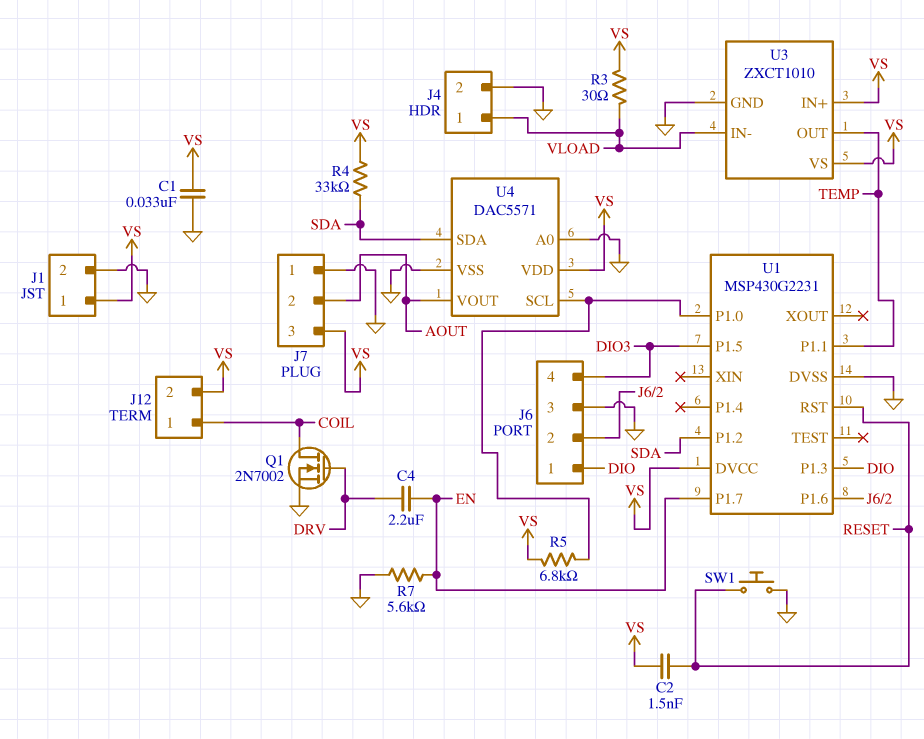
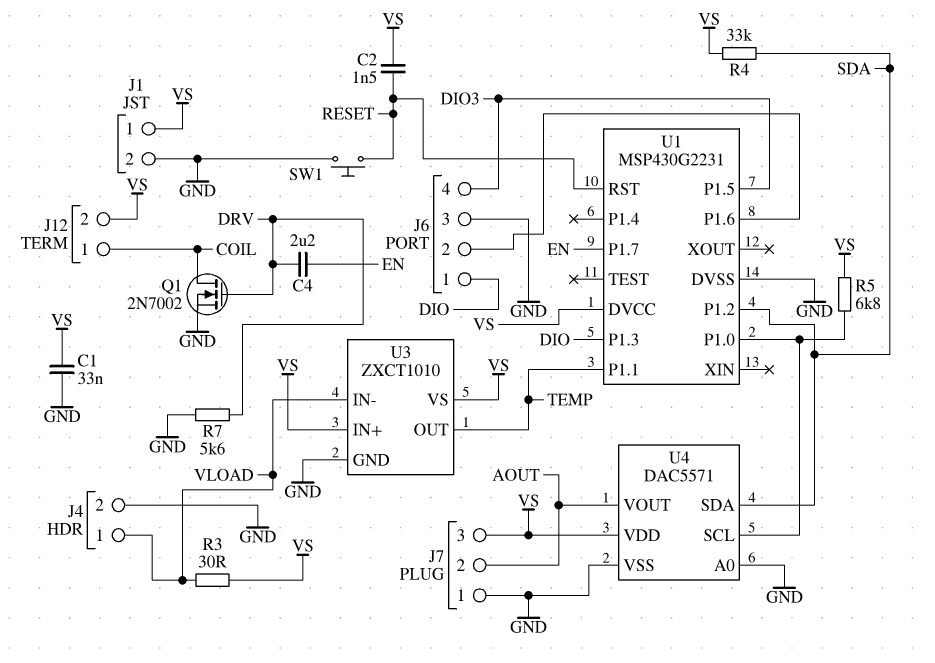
R7: 5.6k (EN, GND) -> 5.6k (DRV, GND)

